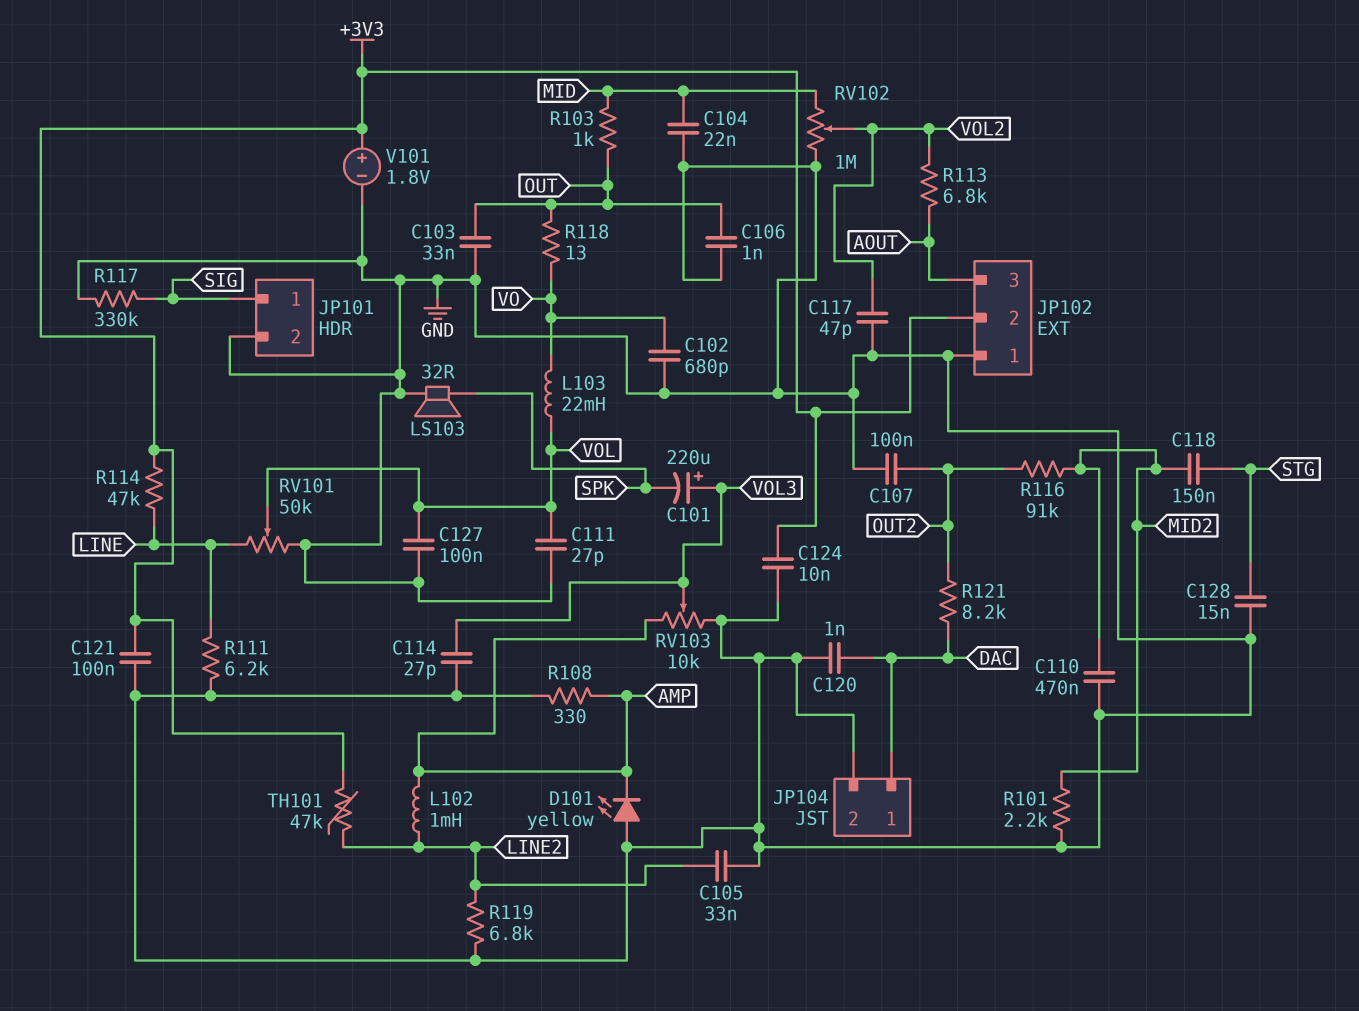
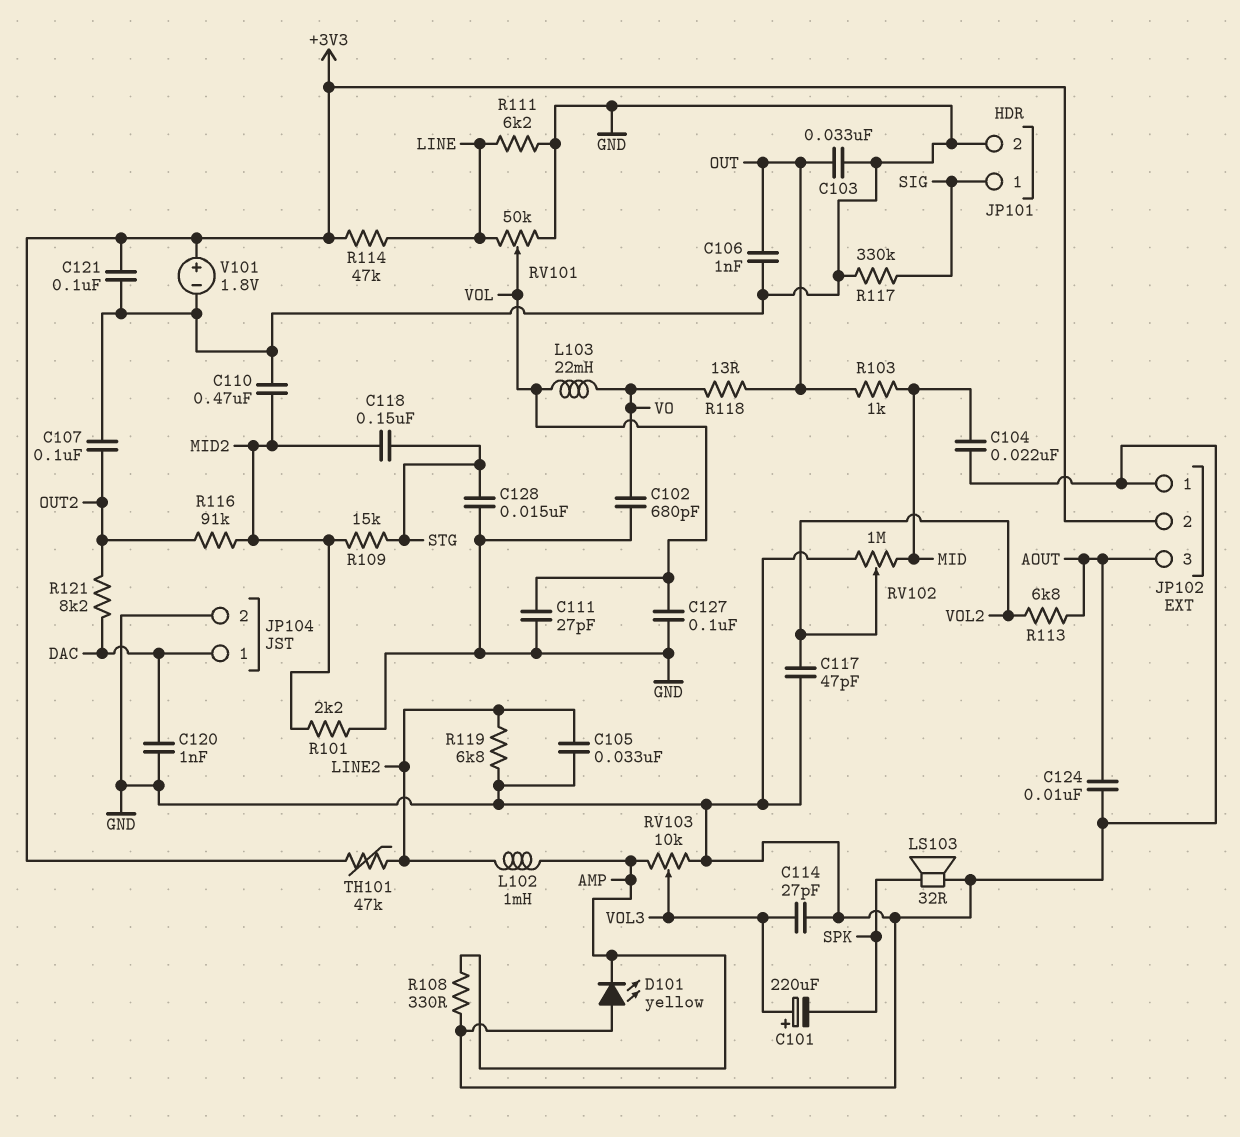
C124: 10nF (+3V3, GND) -> 10nF (AOUT, GND)
R109: none -> 15k (MID2, STG)

